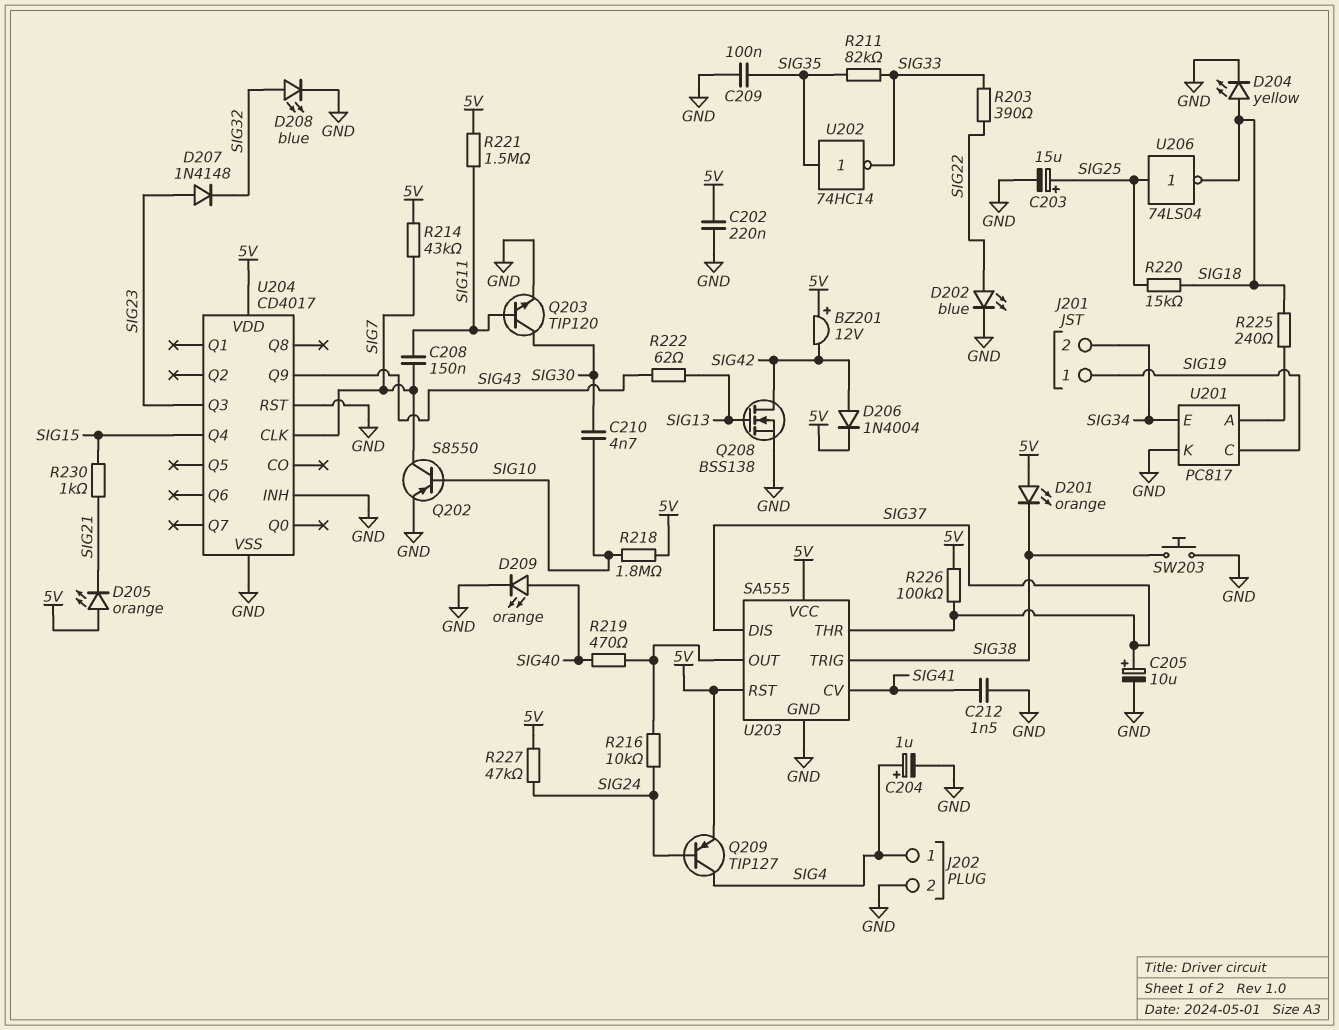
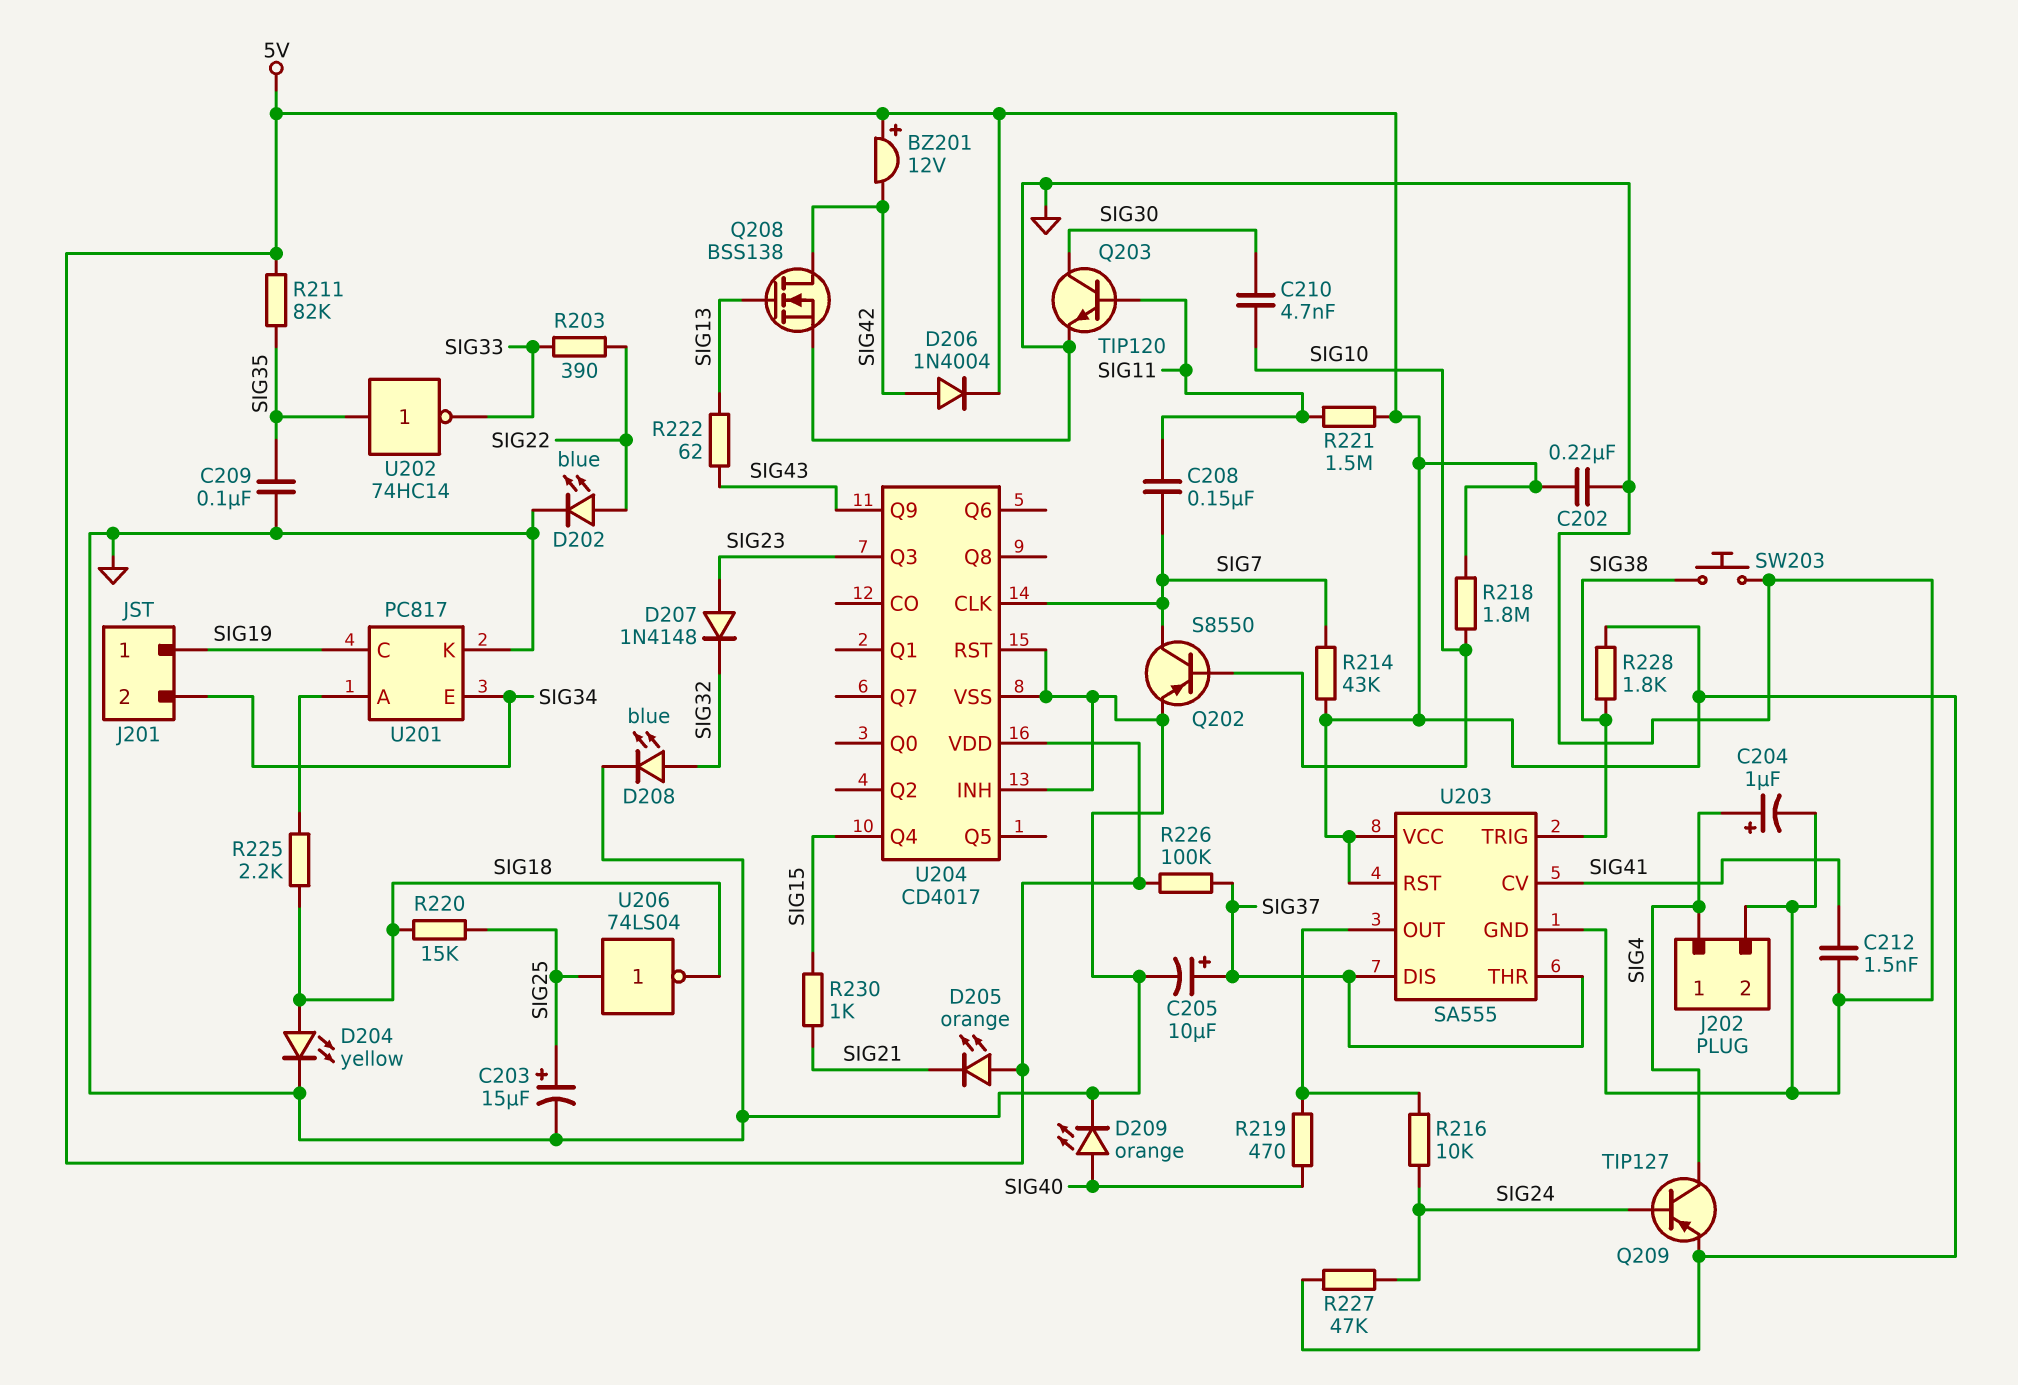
D201: LED orange (A 5V, K SIG38) -> none
R211: 82k (SIG33, SIG35) -> 82k (5V, SIG35)
R225: 240 (SIG18, U201/A) -> 2.2k (SIG18, U201/A)
R228: none -> 1.8k (5V, SIG38)

